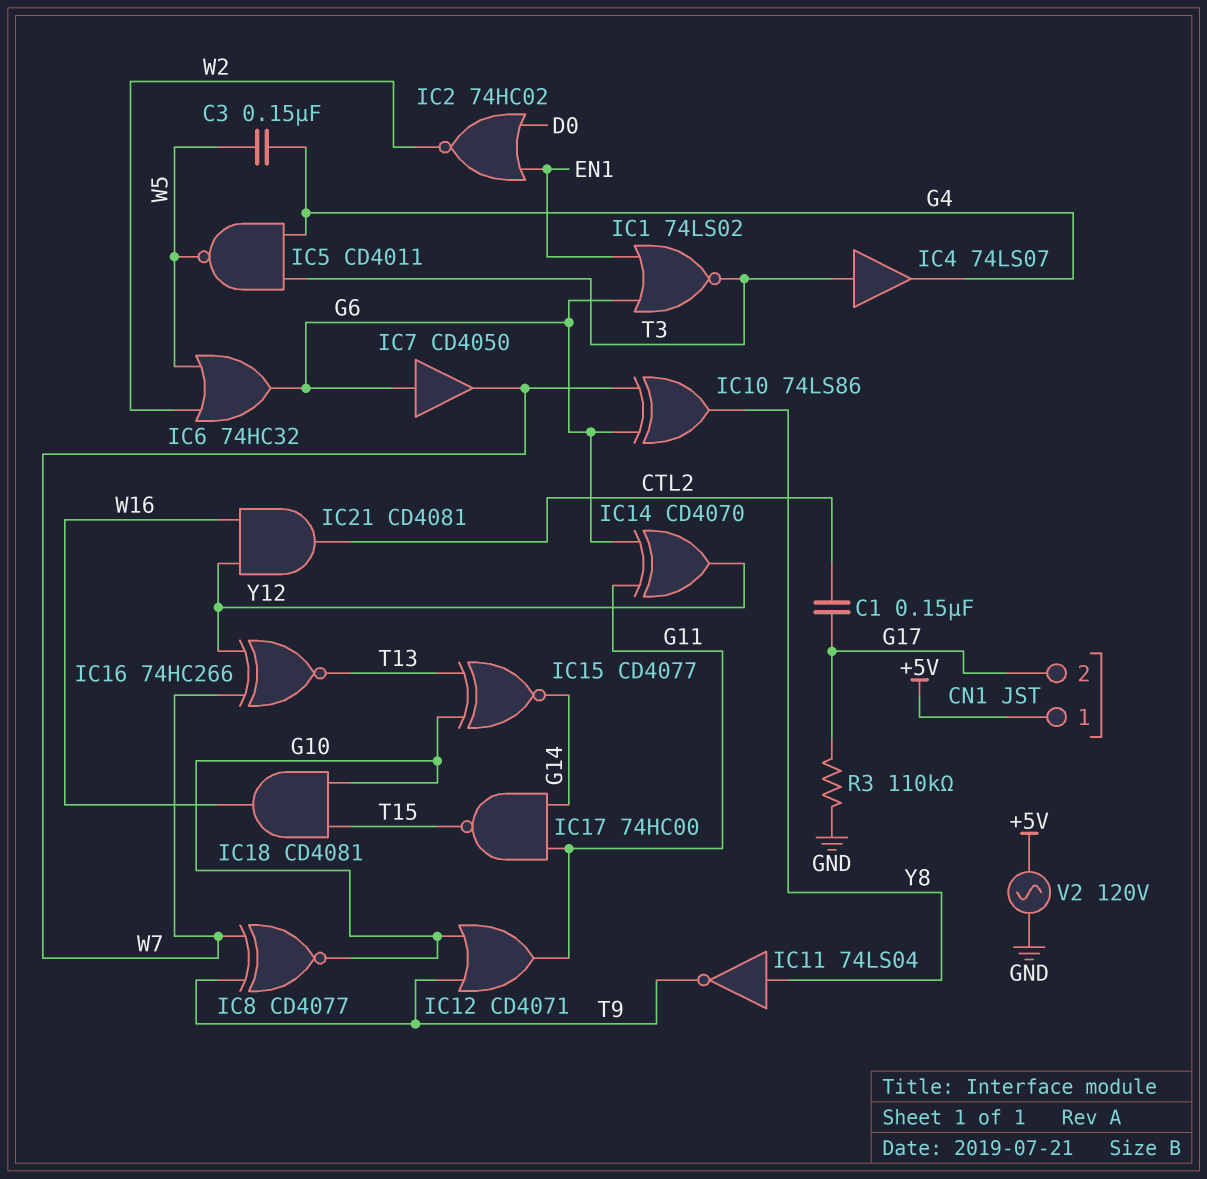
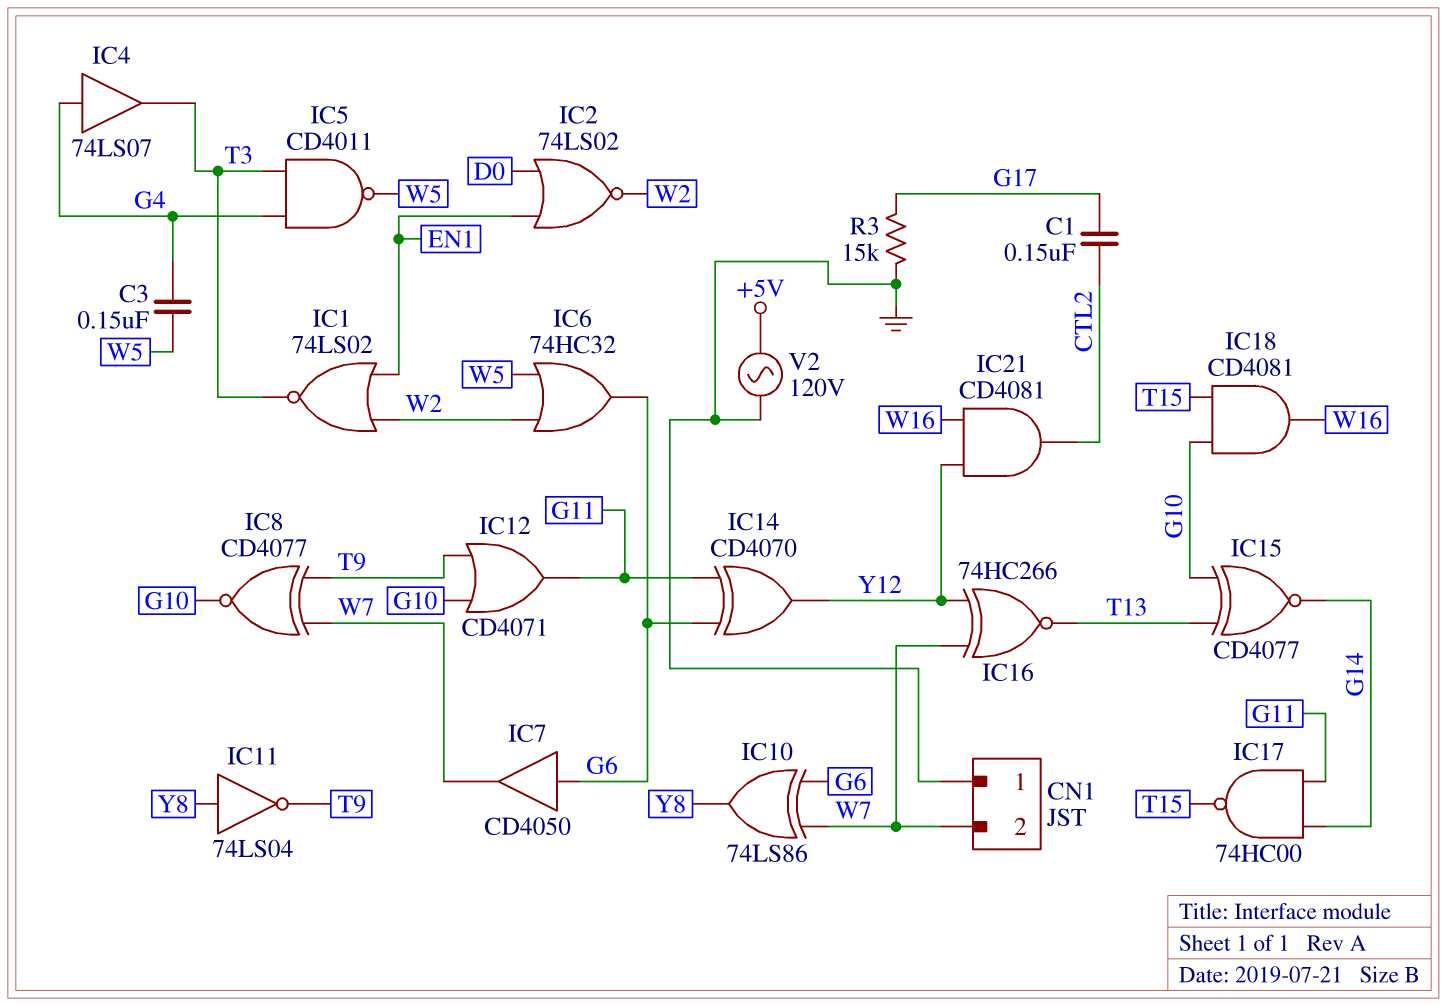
CN1 pin 1: +5V -> GND
CN1 pin 2: G17 -> W7
IC1: NOR 74LS02 (in EN1, in G6, out T3) -> NOR 74LS02 (in EN1, in W2, out T3)
IC2: NOR 74HC02 (in D0, in EN1, out W2) -> NOR 74LS02 (in D0, in EN1, out W2)
IC4: buffer 74LS07 (in T3, out G4) -> buffer 74LS07 (in G4, out T3)
R3: 110k (G17, GND) -> 15k (G17, GND)

